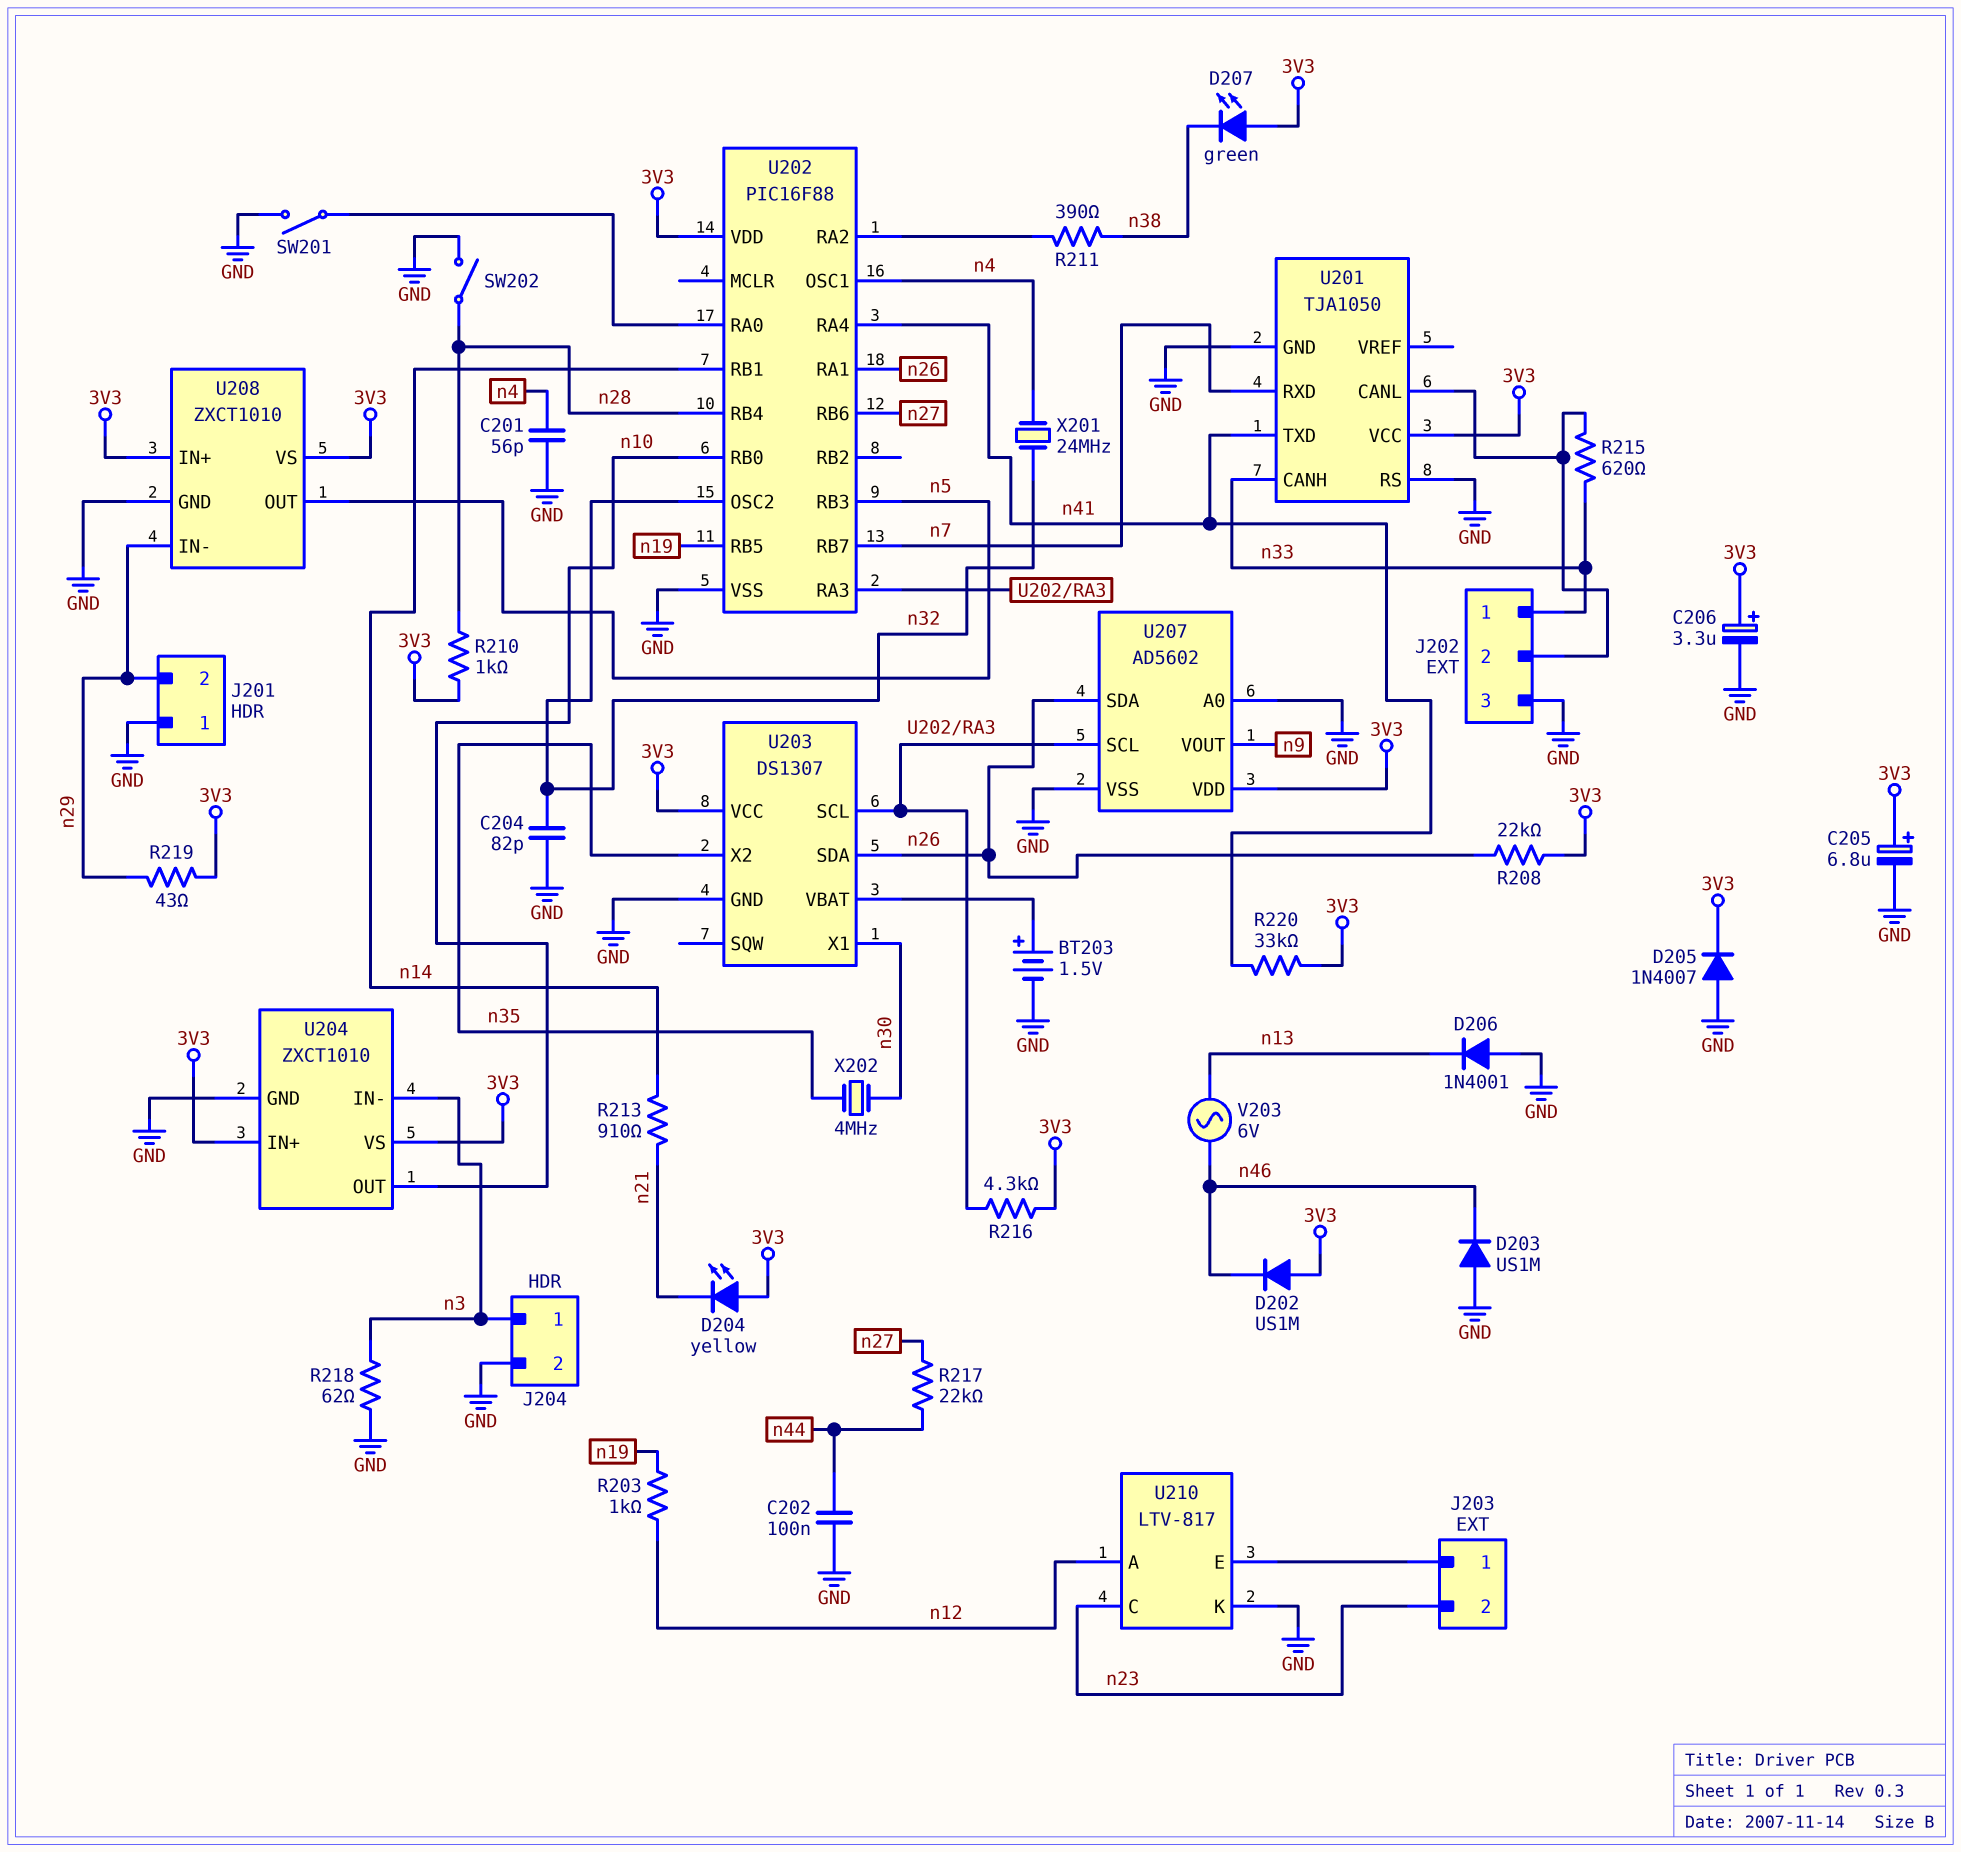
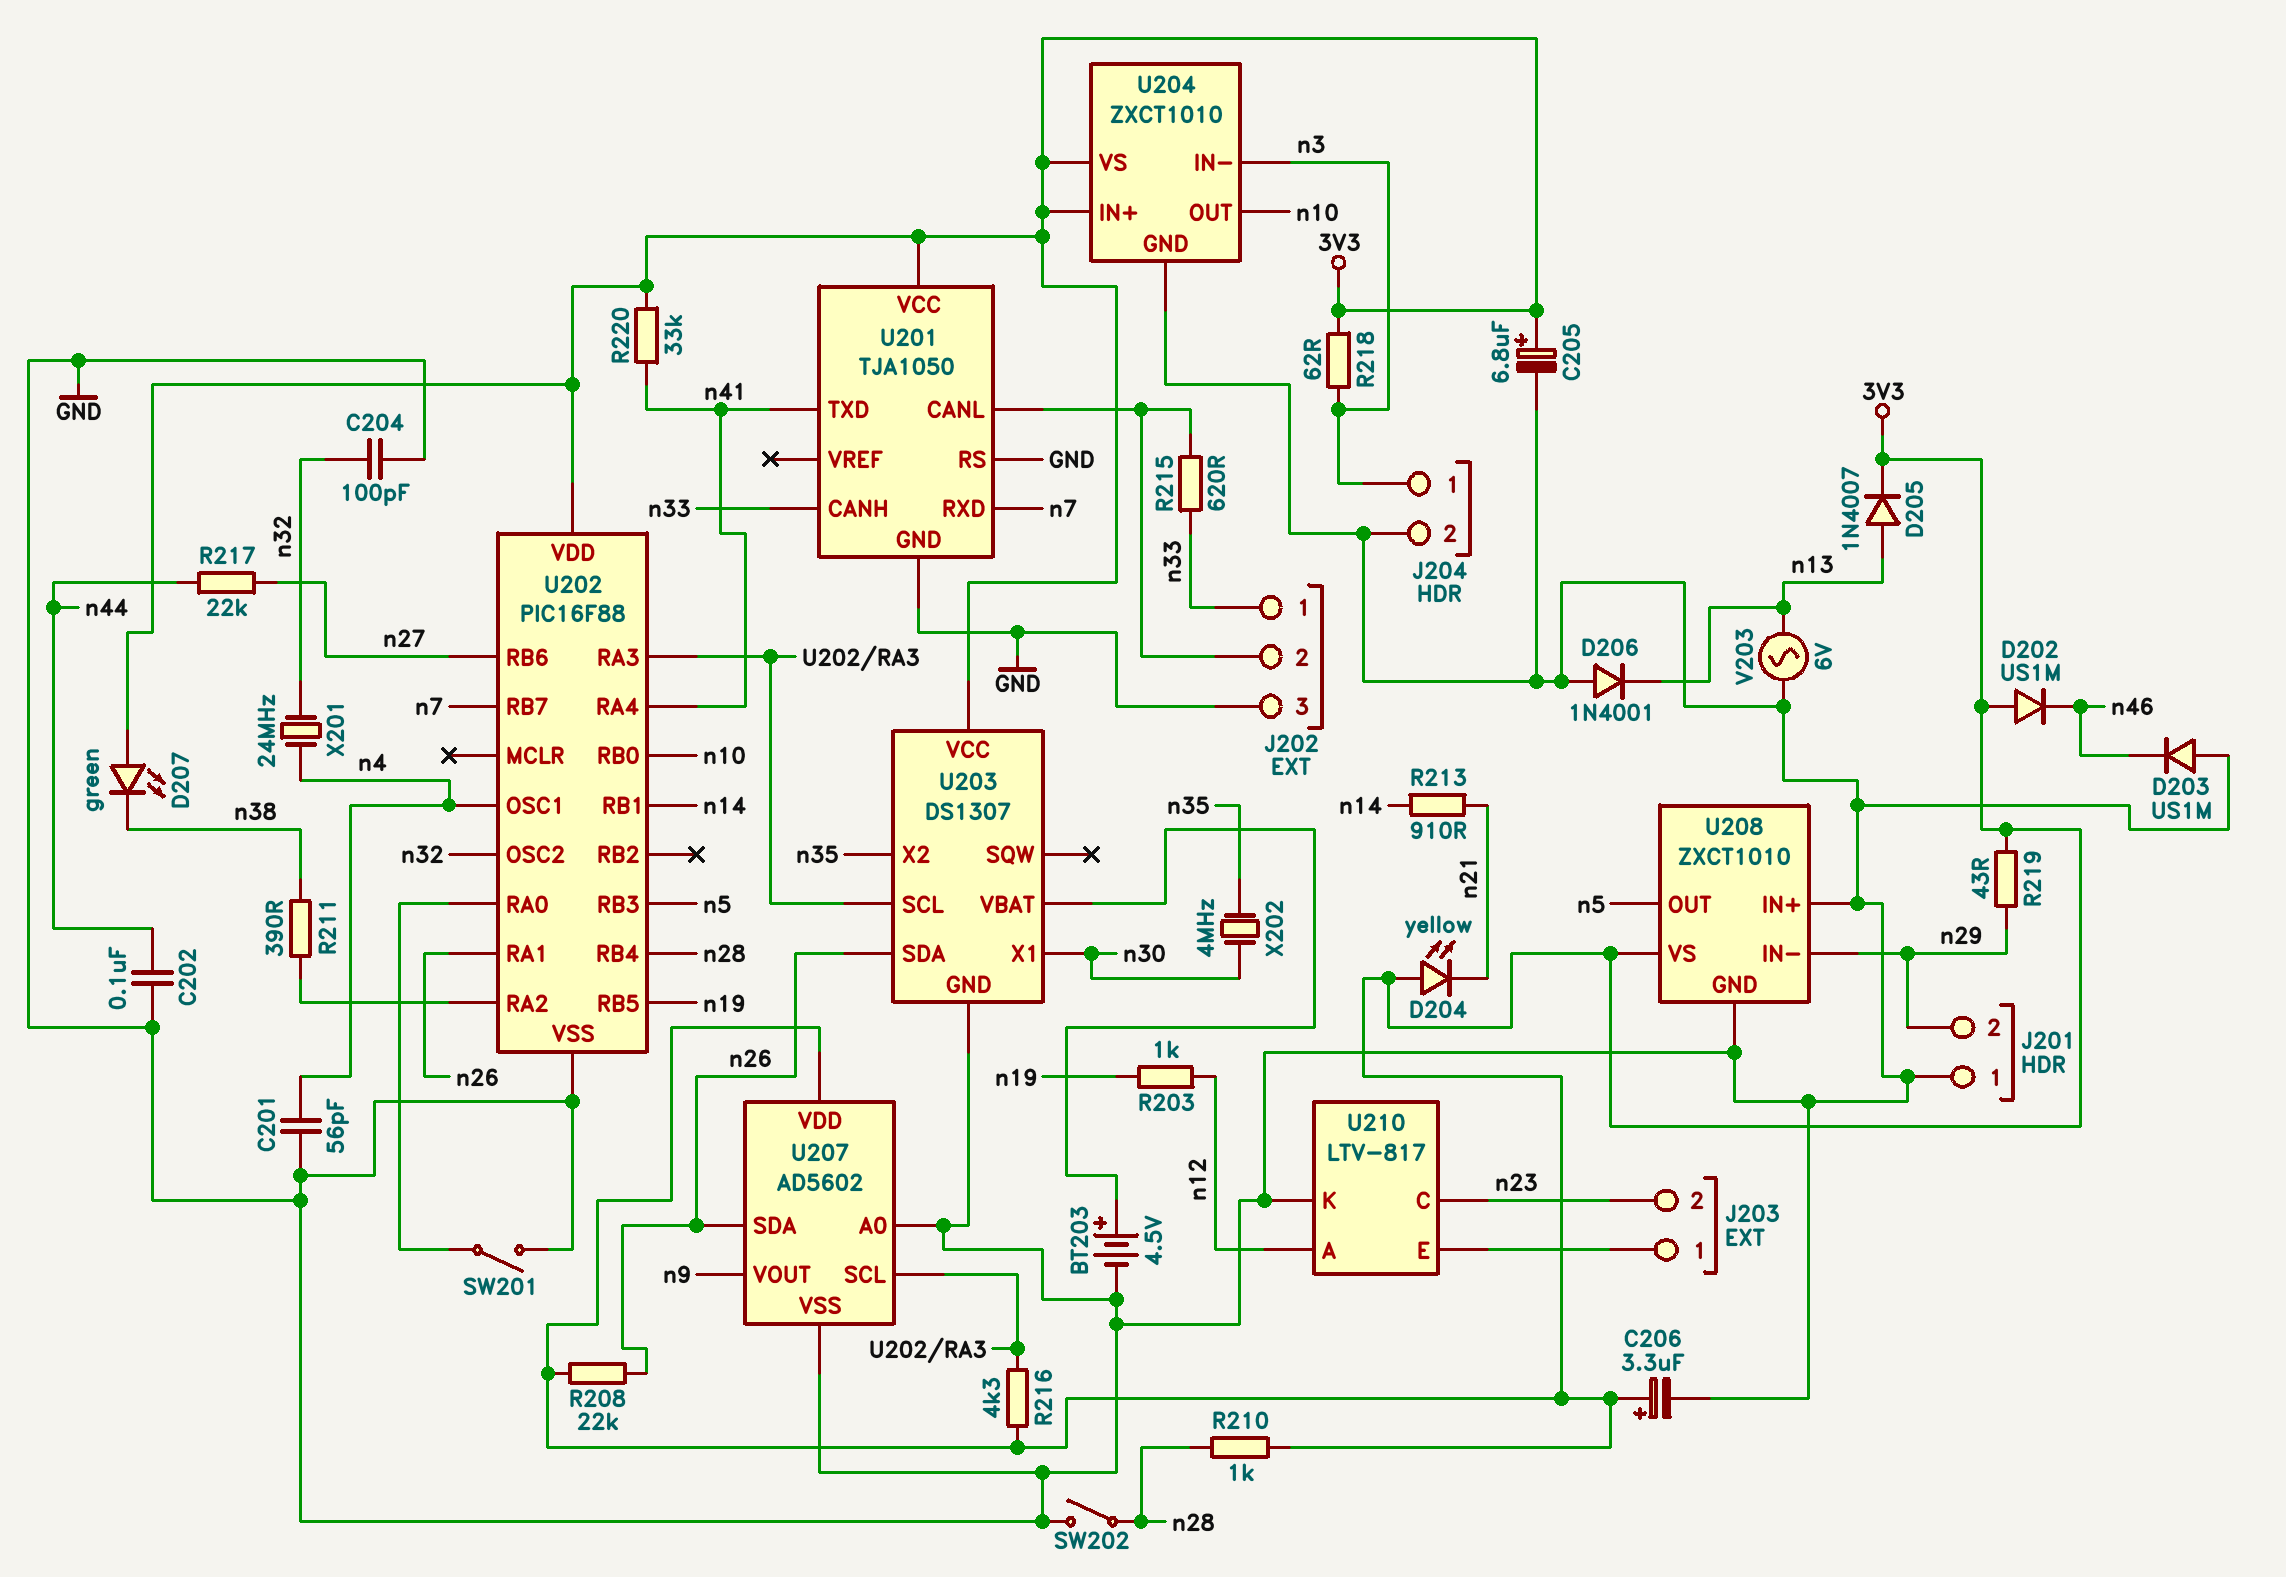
BT203: 1.5V (plus U203/VBAT, minus GND) -> 4.5V (plus U203/VBAT, minus GND)
C204: 82pF (GND, n32) -> 100pF (GND, n32)
D205: diode 1N4007 (A GND, K 3V3) -> diode 1N4007 (A n13, K 3V3)
R218: 62 (GND, n3) -> 62 (3V3, n3)
U208 pin IN+: 3V3 -> GND
V203: AC 6V (n13, n46) -> AC 6V (GND, n13)

